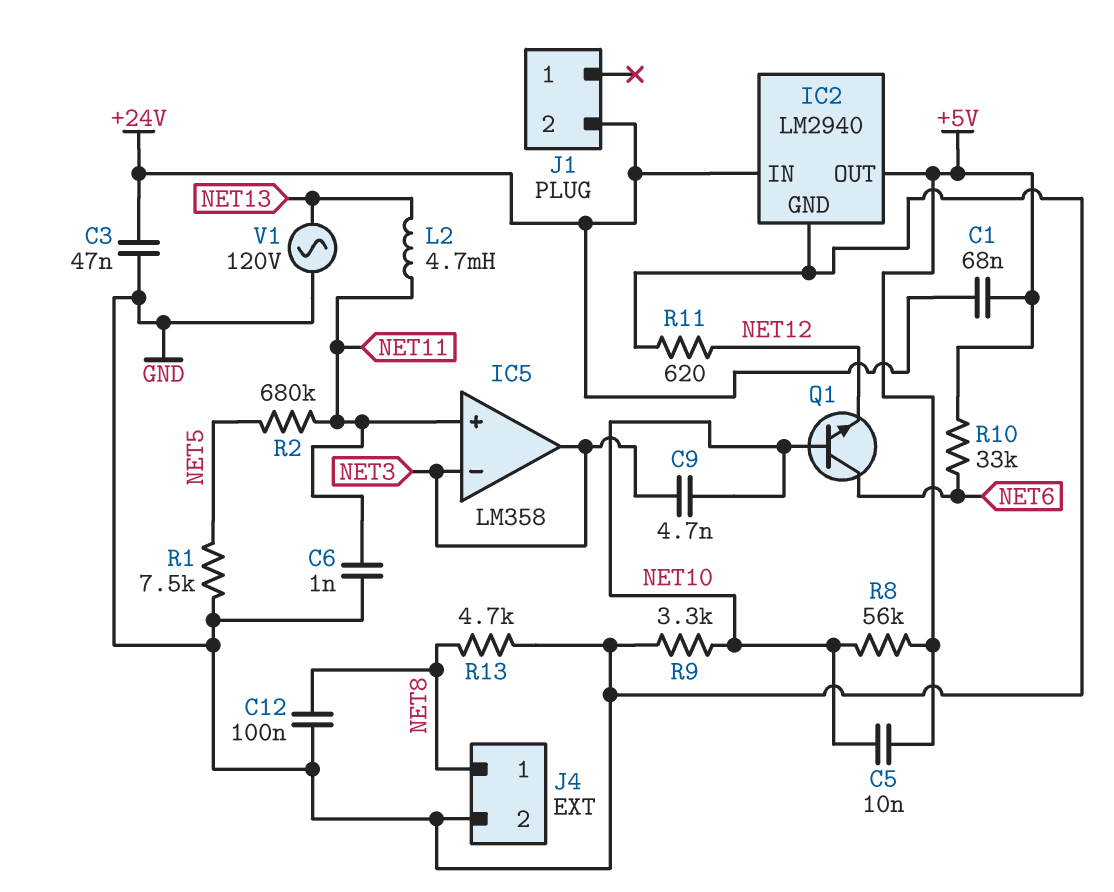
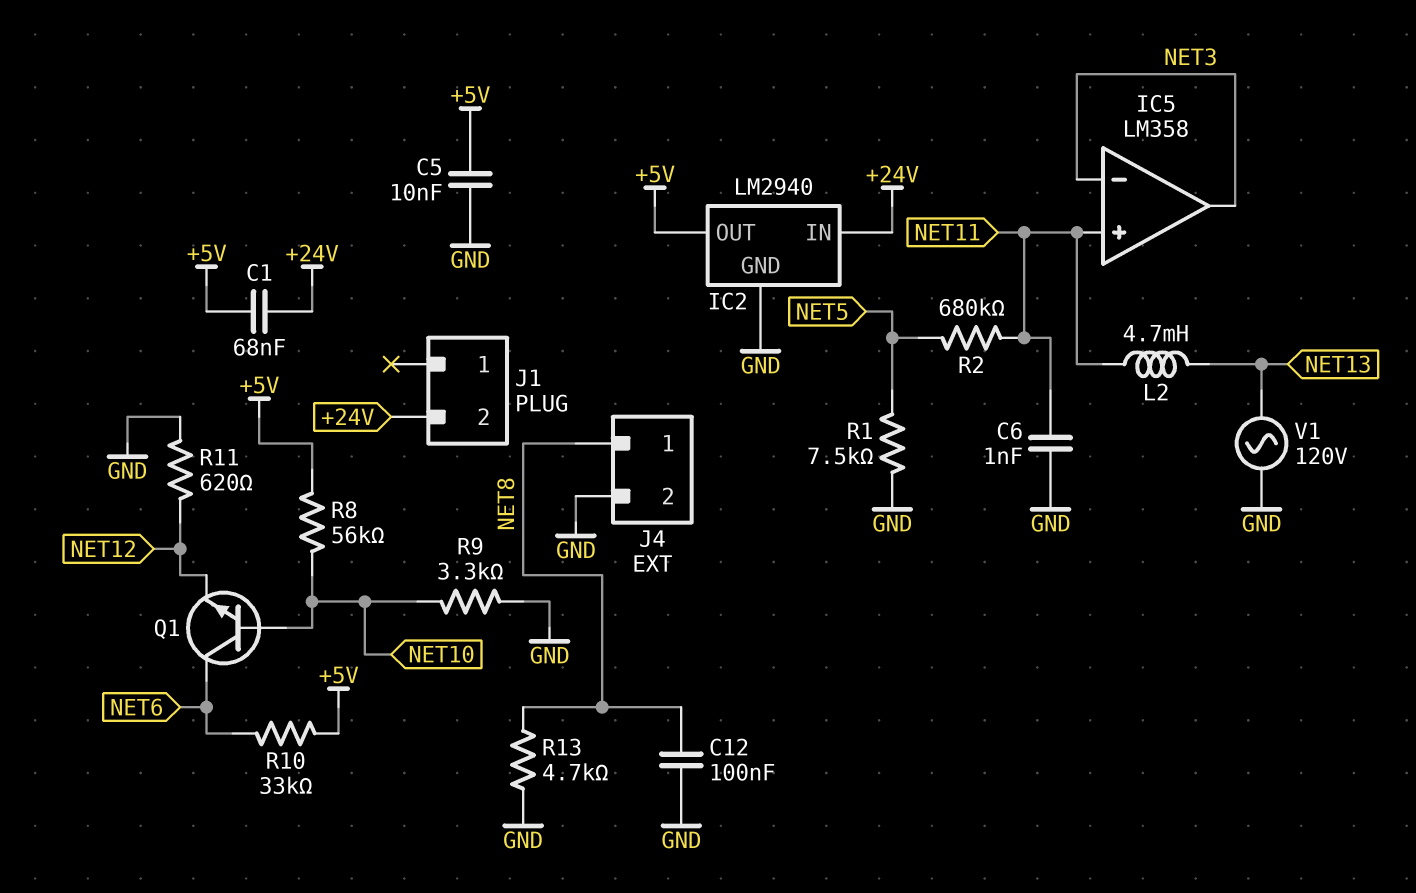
C3: 47nF (+24V, GND) -> none
C5: 10nF (+5V, NET10) -> 10nF (+5V, GND)
C9: 4.7nF (NET3, NET10) -> none

